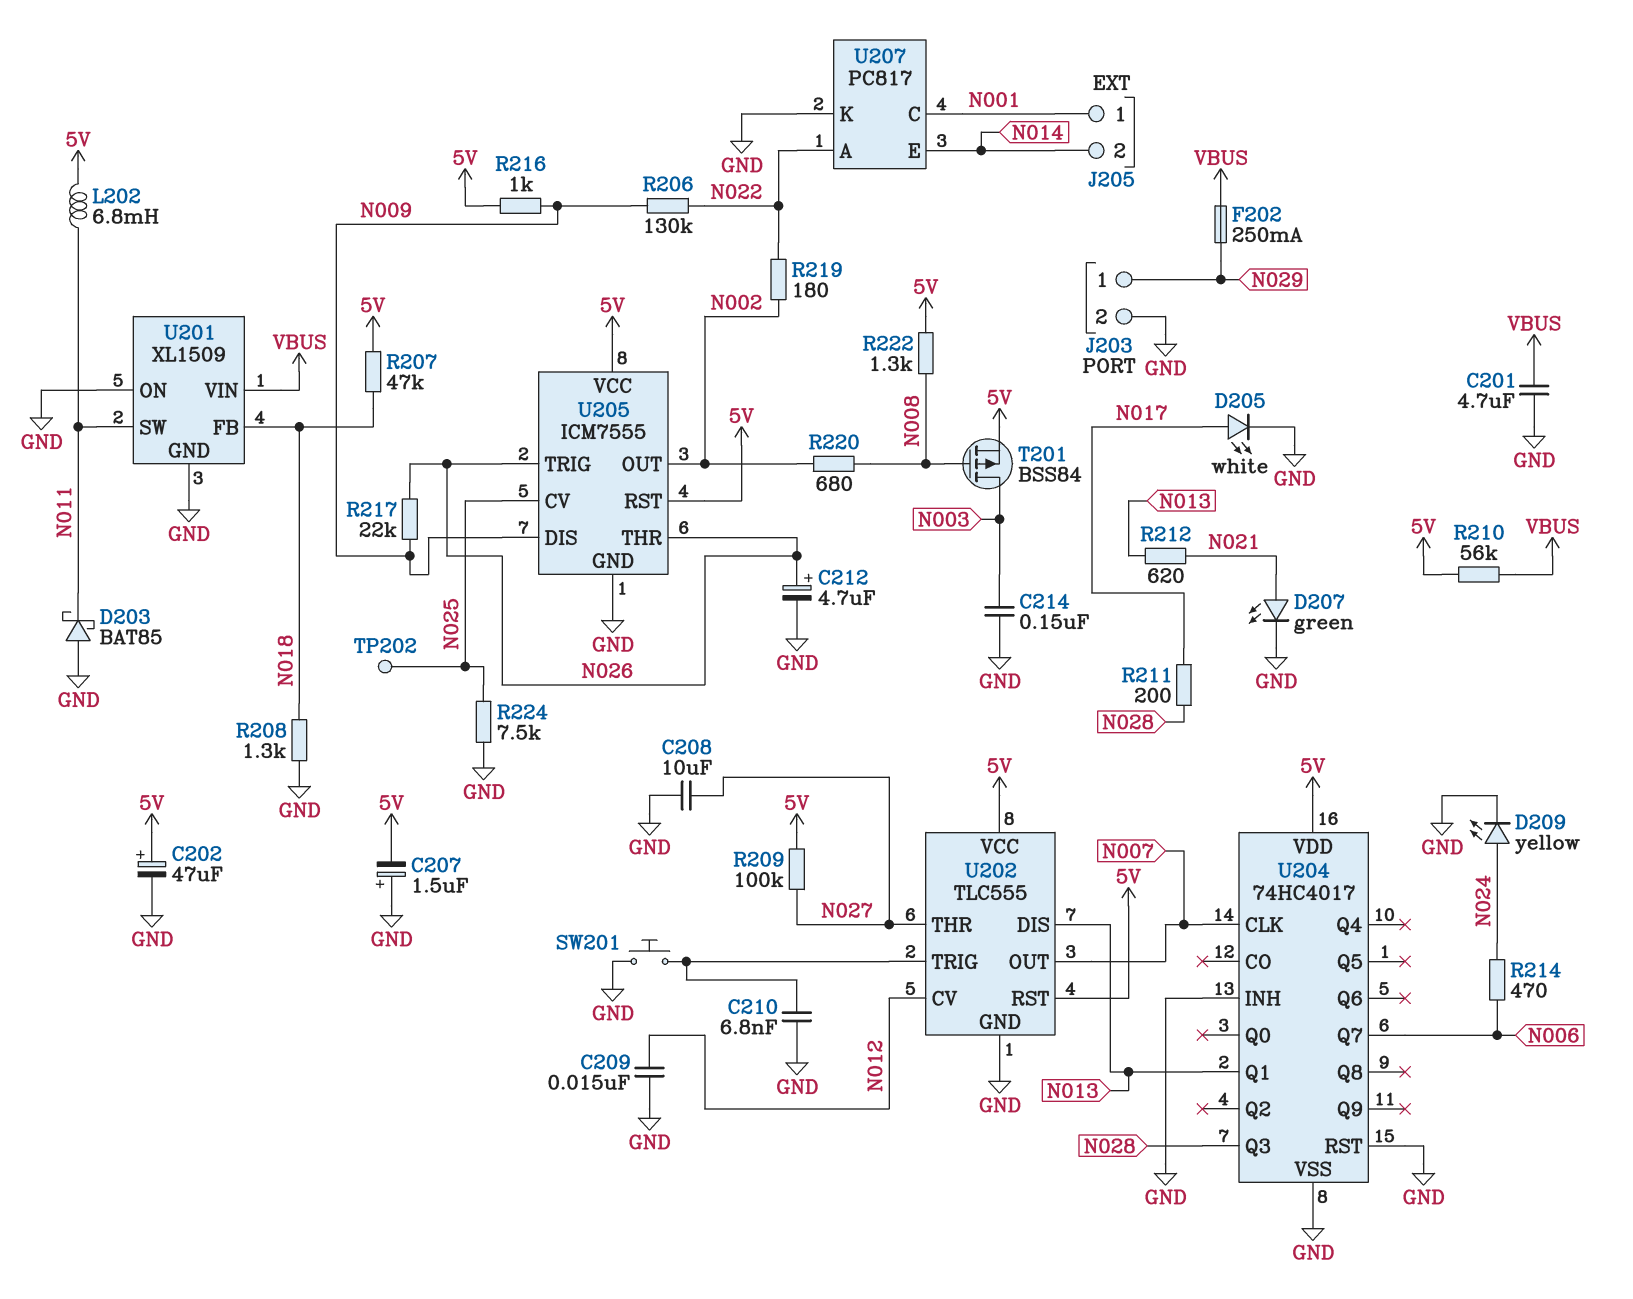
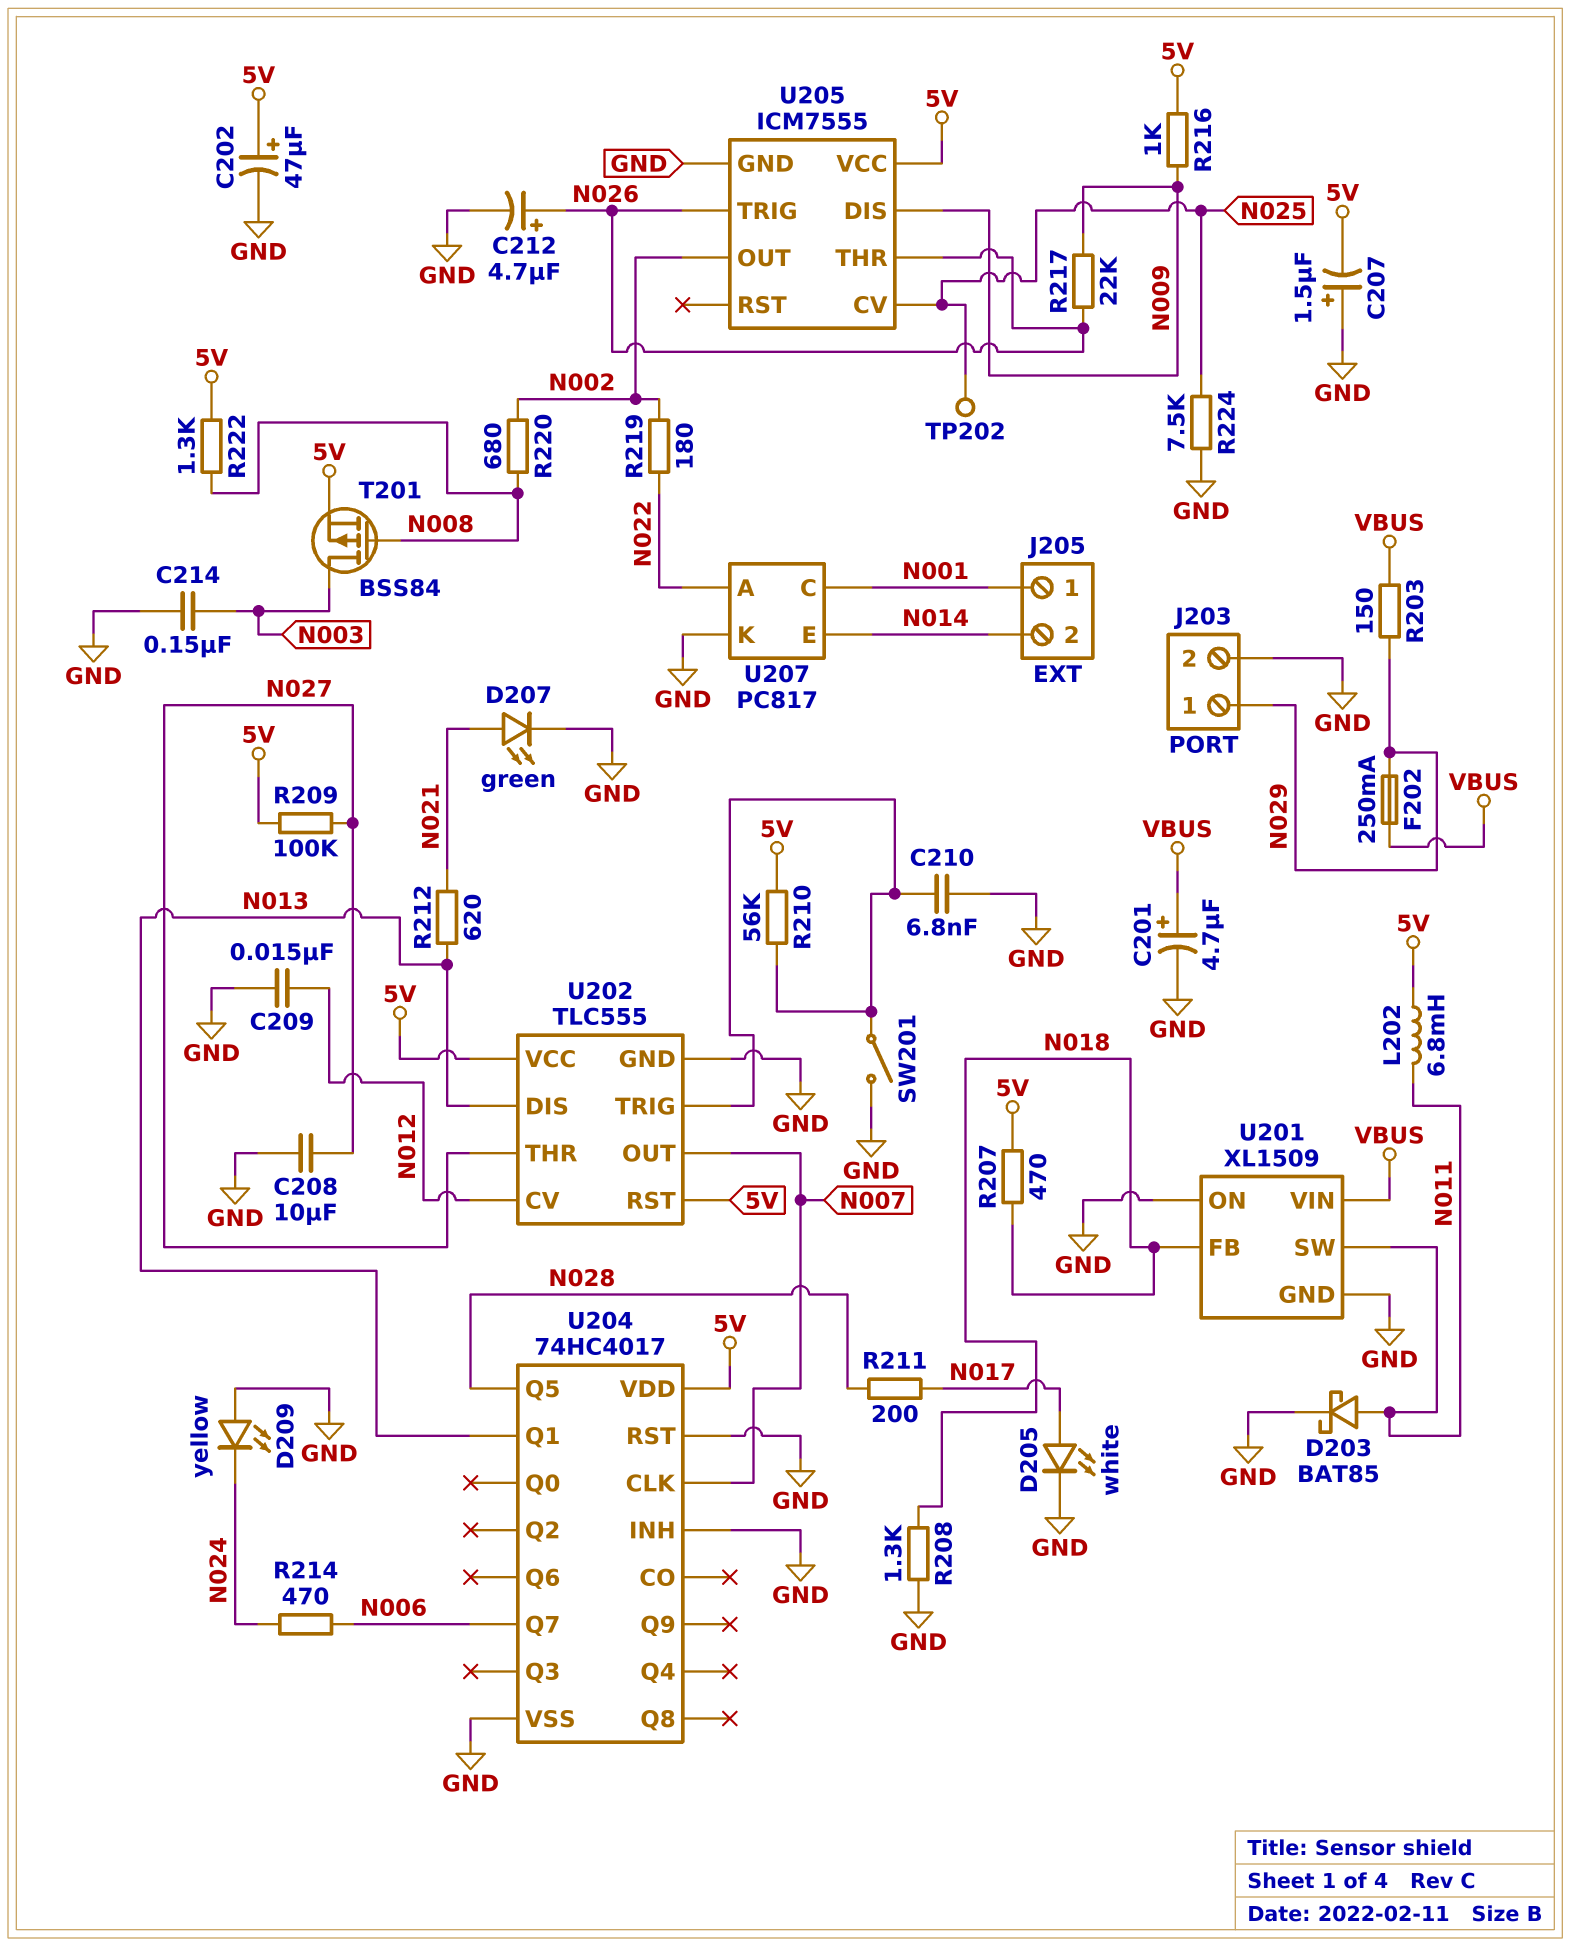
C201: 4.7uF (GND, VBUS) -> 4.7uF (plus VBUS, minus GND)
D203: schottky BAT85 (A GND, K N011) -> schottky BAT85 (A N011, K GND)
D209: LED yellow (A N024, K GND) -> LED yellow (A GND, K N024)
R203: none -> 150 (N029, VBUS)
R206: 130k (N009, N022) -> none
R207: 47k (5V, N018) -> 470 (5V, N018)
R210: 56k (5V, VBUS) -> 56k (5V, U202/TRIG)
SW201: button (GND, U202/TRIG) -> switch (GND, U202/TRIG)
U204 pin Q3: N028 -> none
U204 pin Q5: none -> N028
U205 pin RST: 5V -> none

